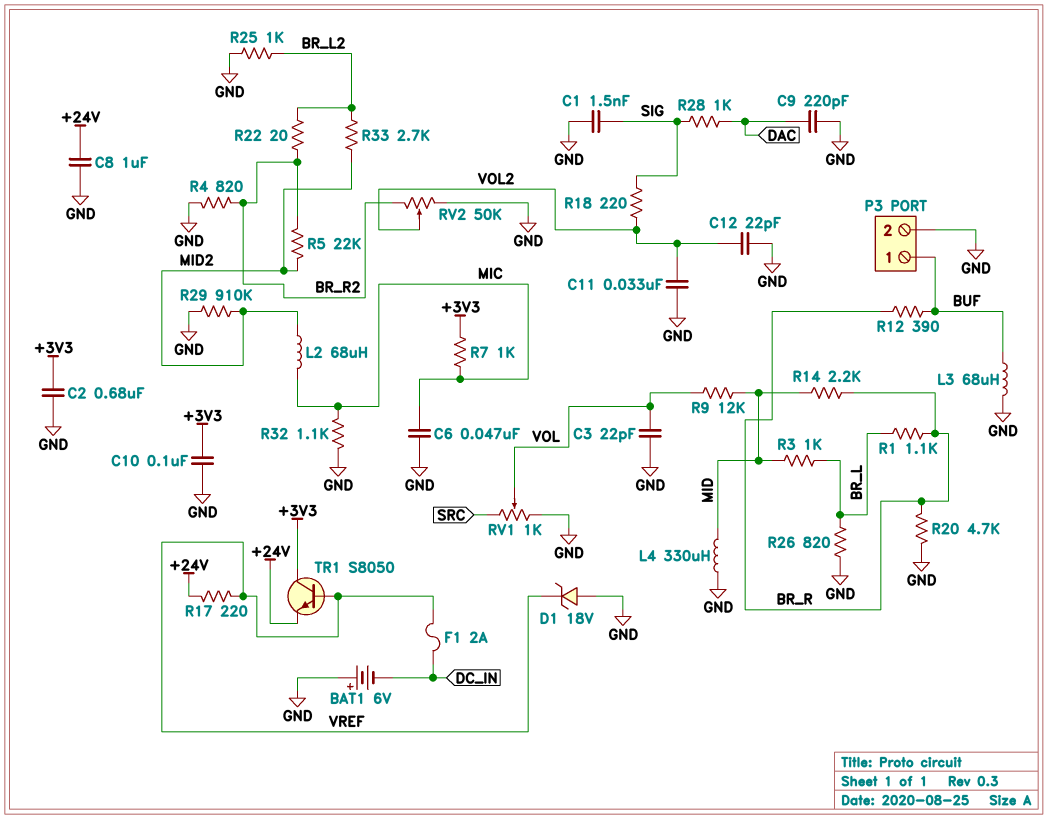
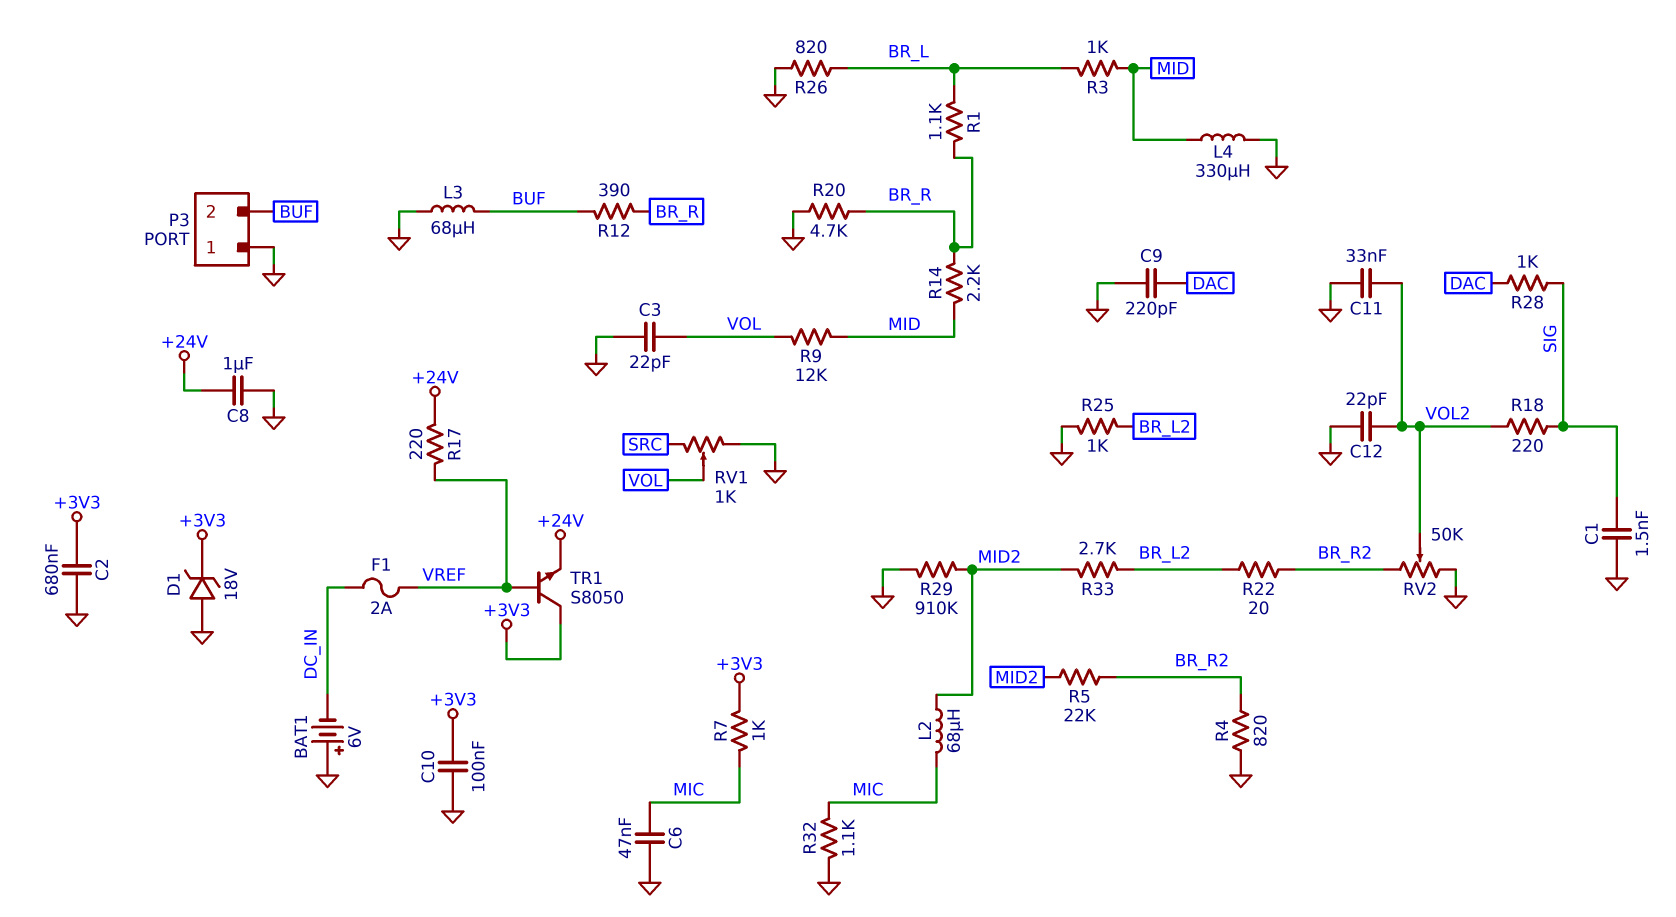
D1: zener 18V (A GND, K VREF) -> zener 18V (A GND, K +3V3)
P3 pin 1: BUF -> GND
P3 pin 2: GND -> BUF

